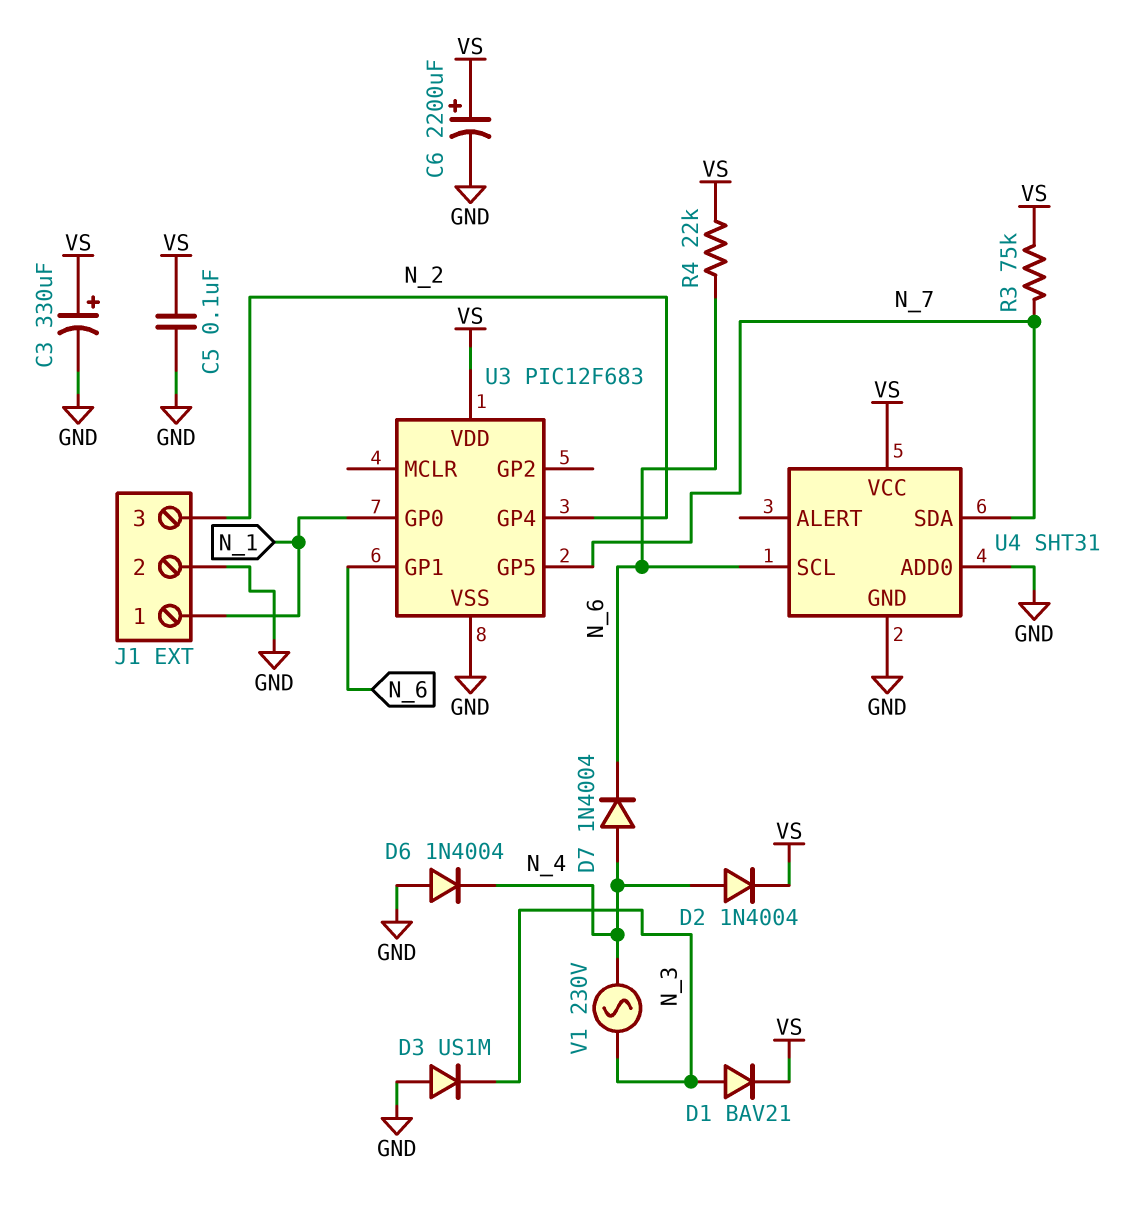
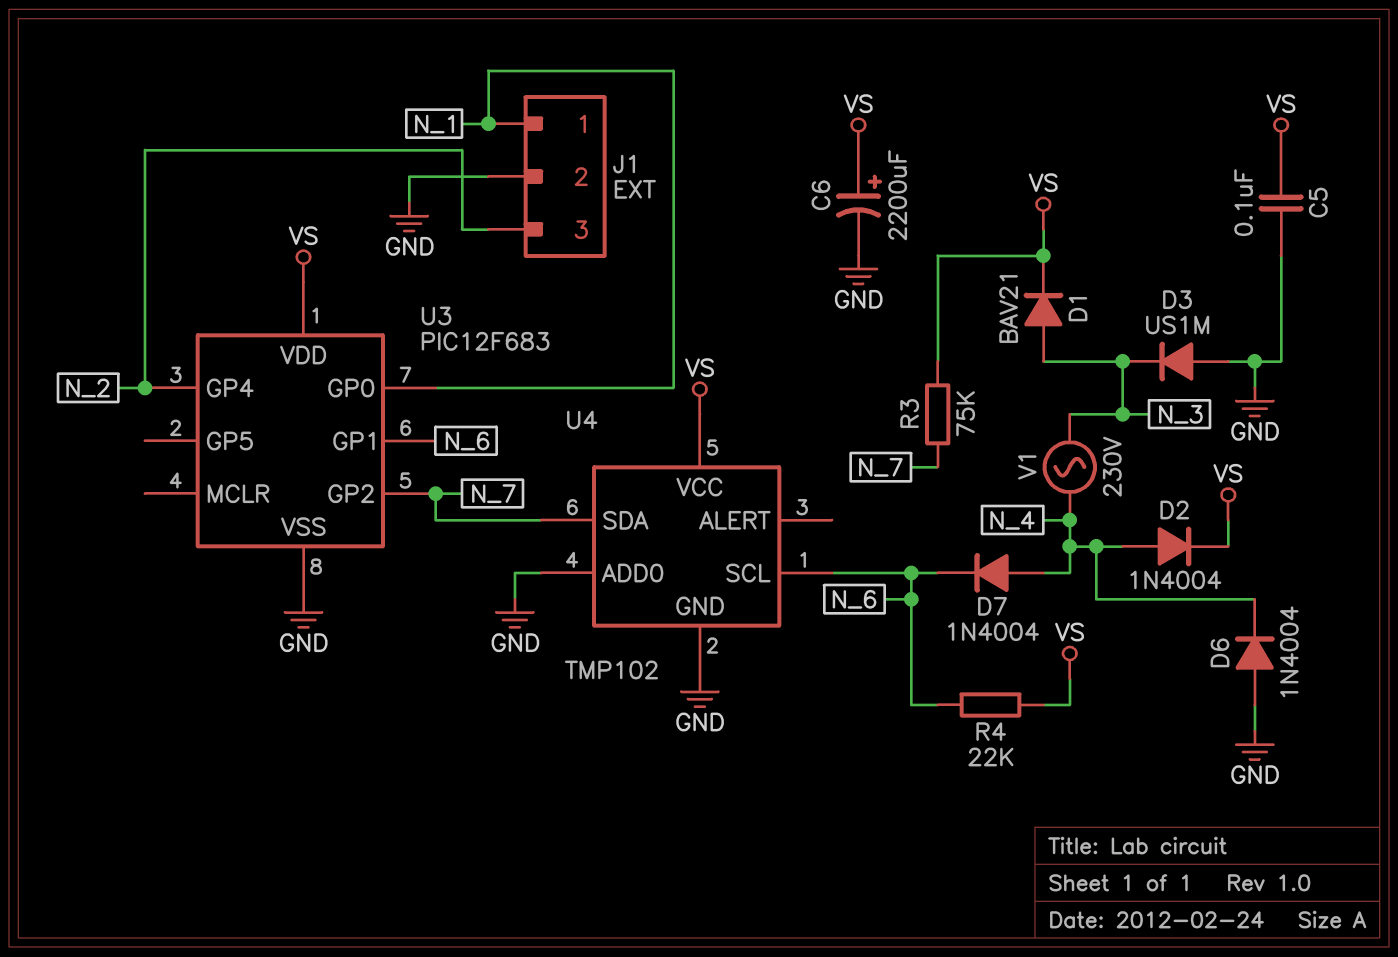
C3: 330uF (plus VS, minus GND) -> none
U3 pin GP2: none -> N_7
U3 pin GP5: N_7 -> none
U4: SHT31 -> TMP102

